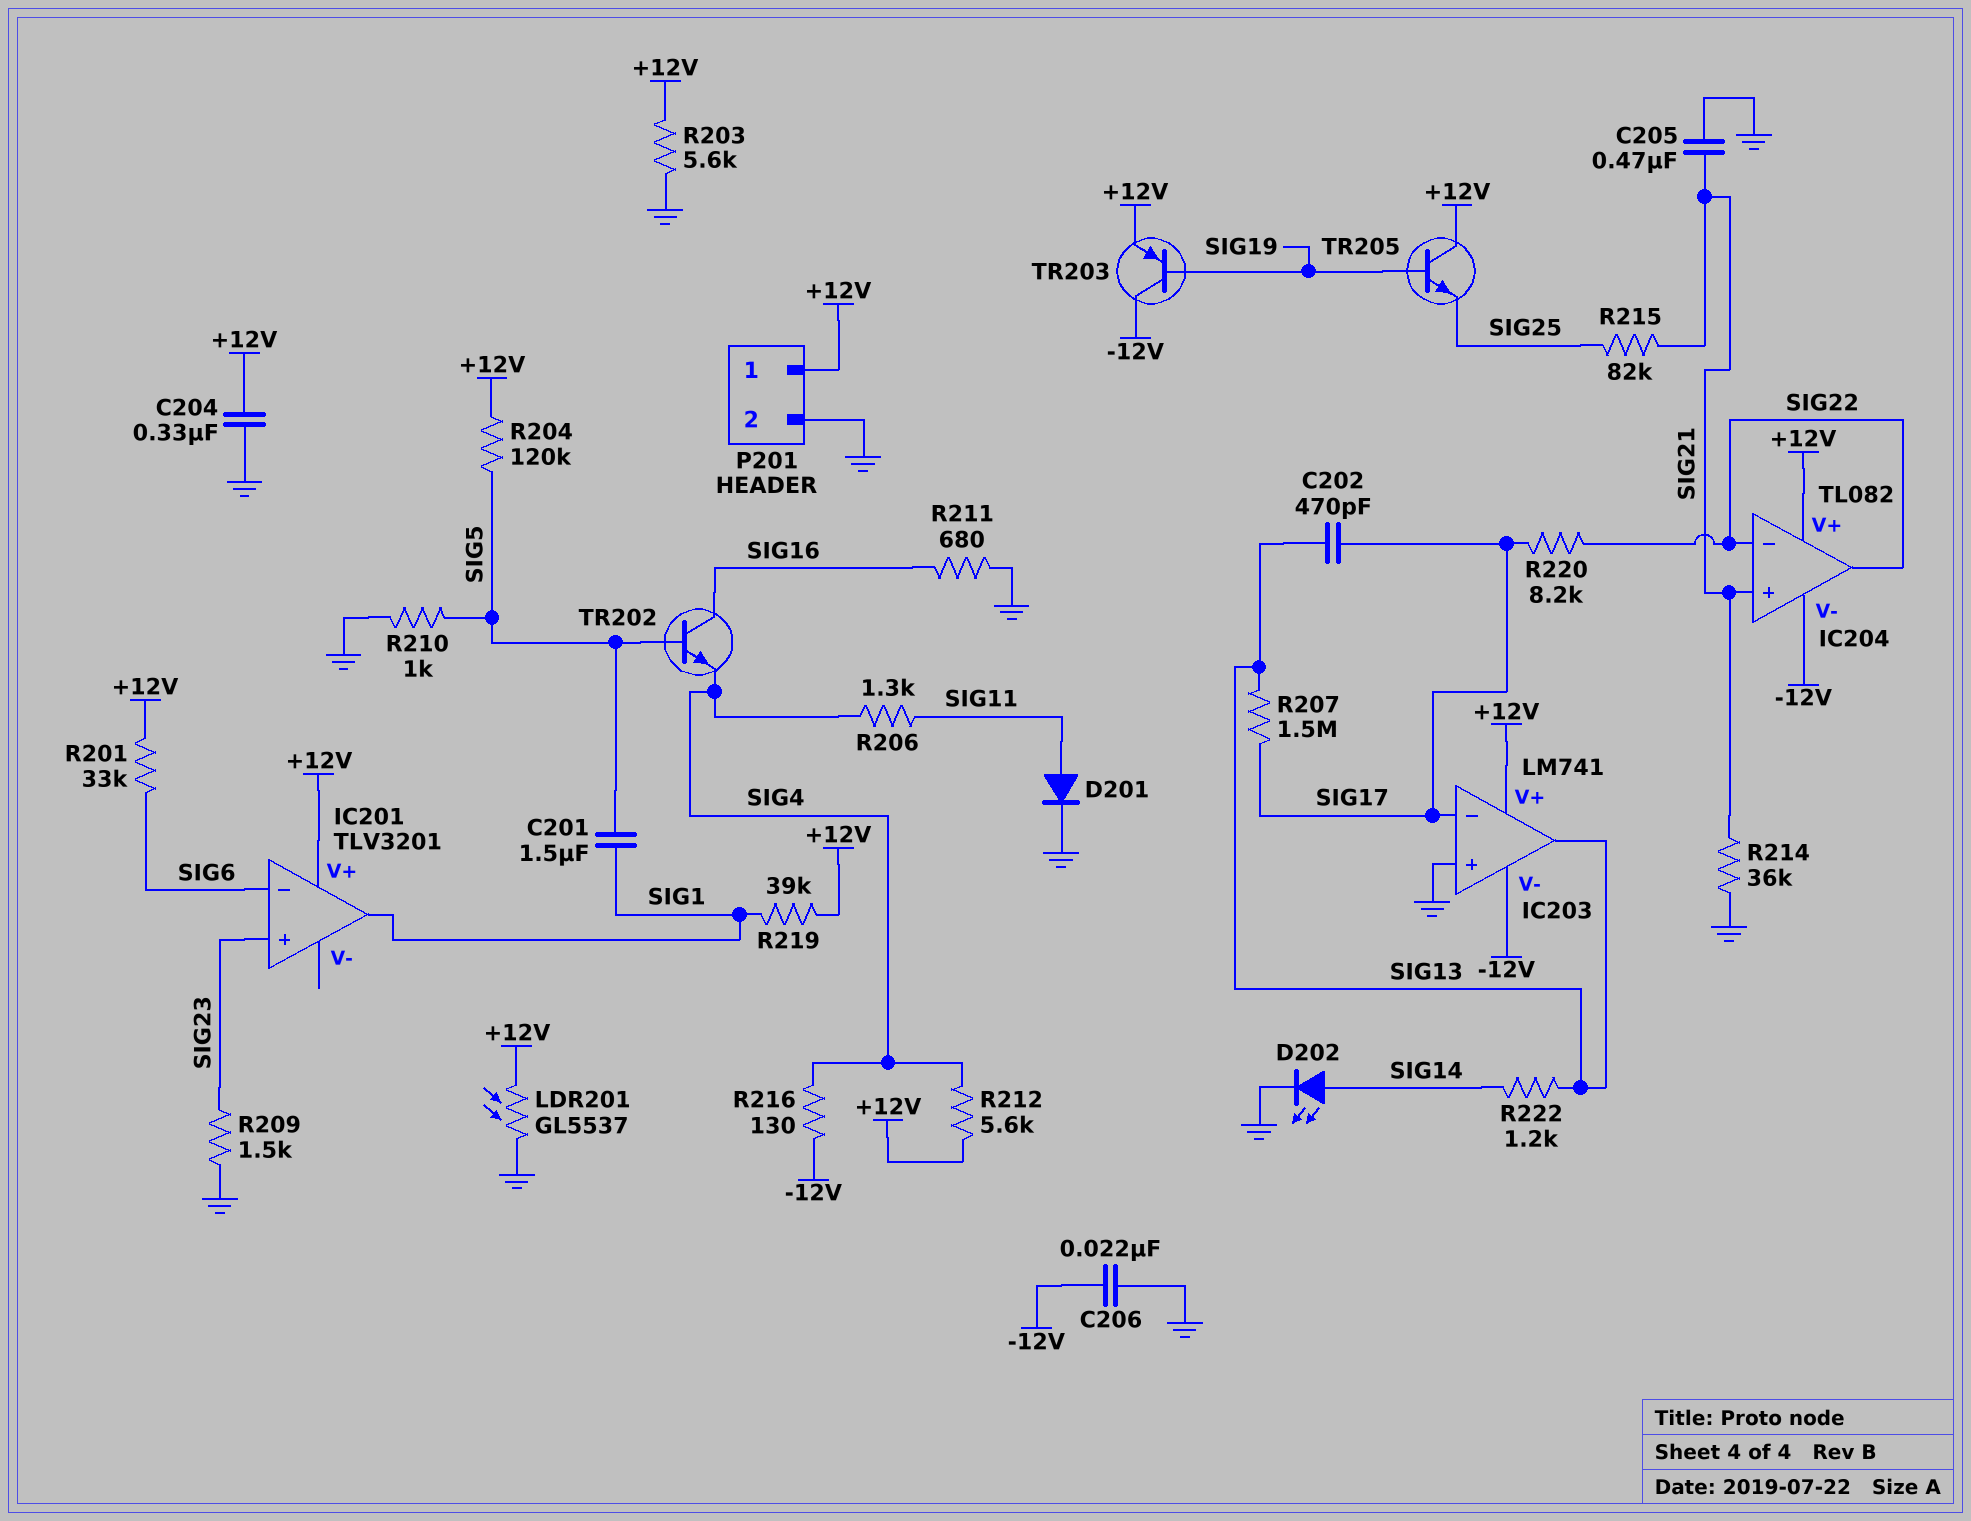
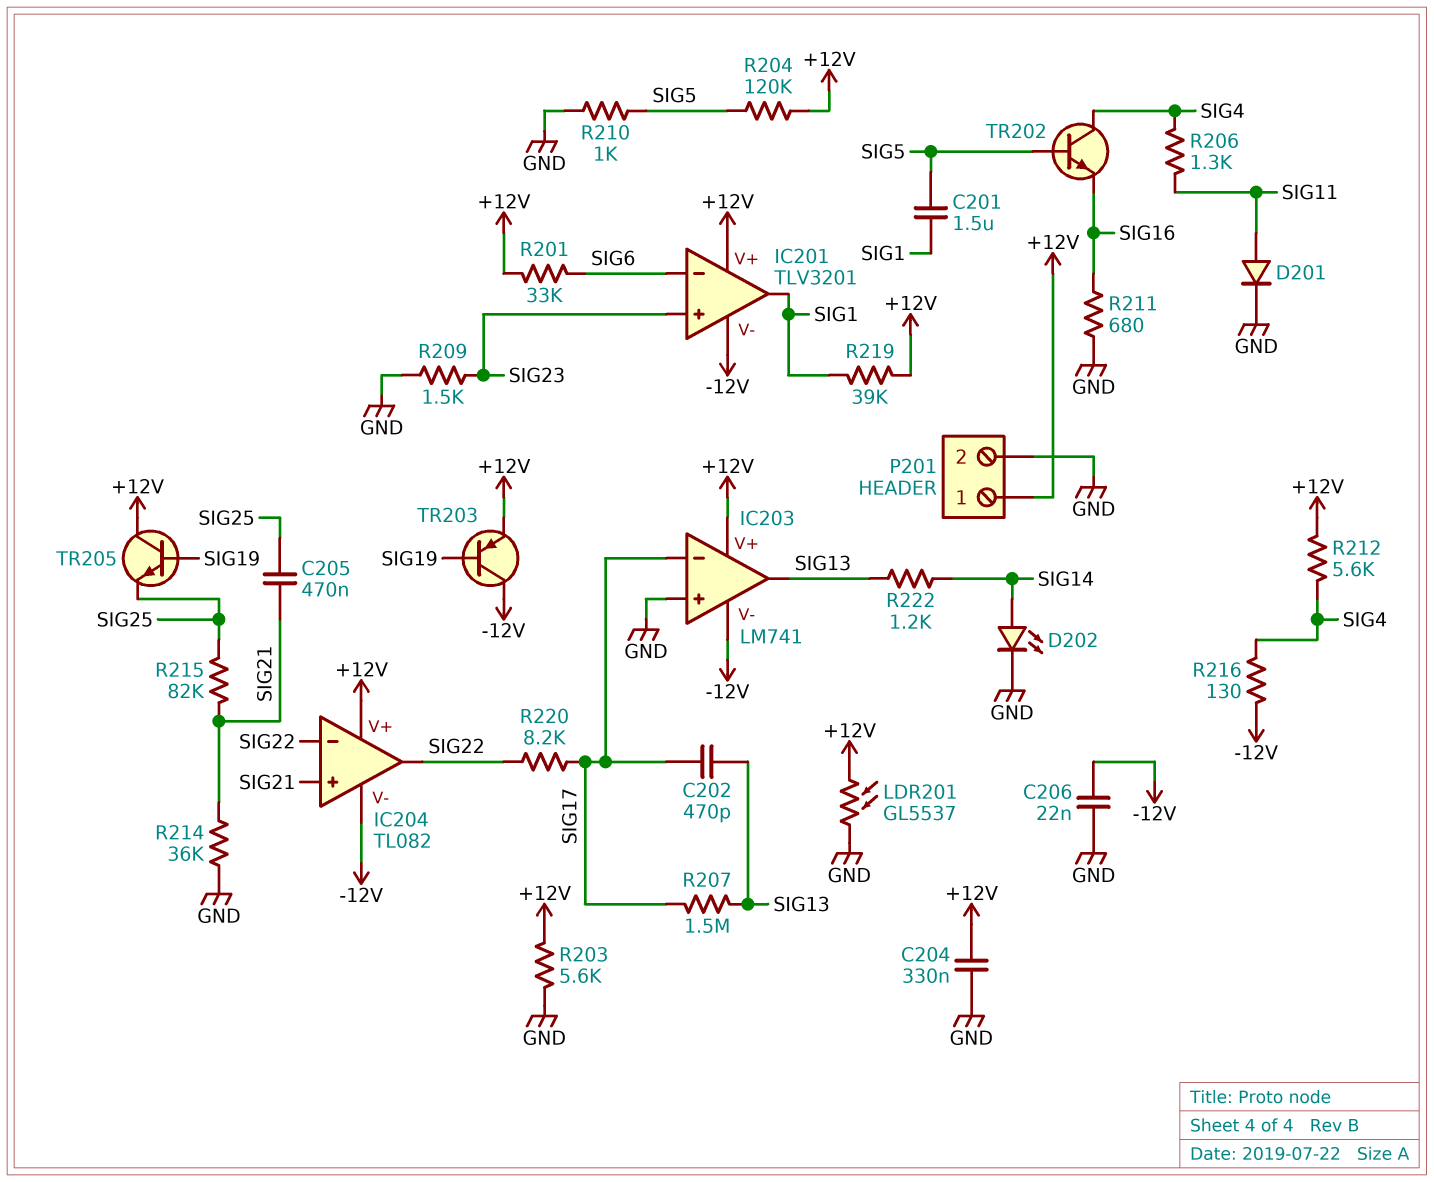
C205: 470nF (GND, SIG21) -> 470nF (SIG21, SIG25)
IC201 pin V-: none -> -12V
TR202: NPN (B SIG5, C SIG16, E SIG4) -> NPN (B SIG5, C SIG4, E SIG16)

